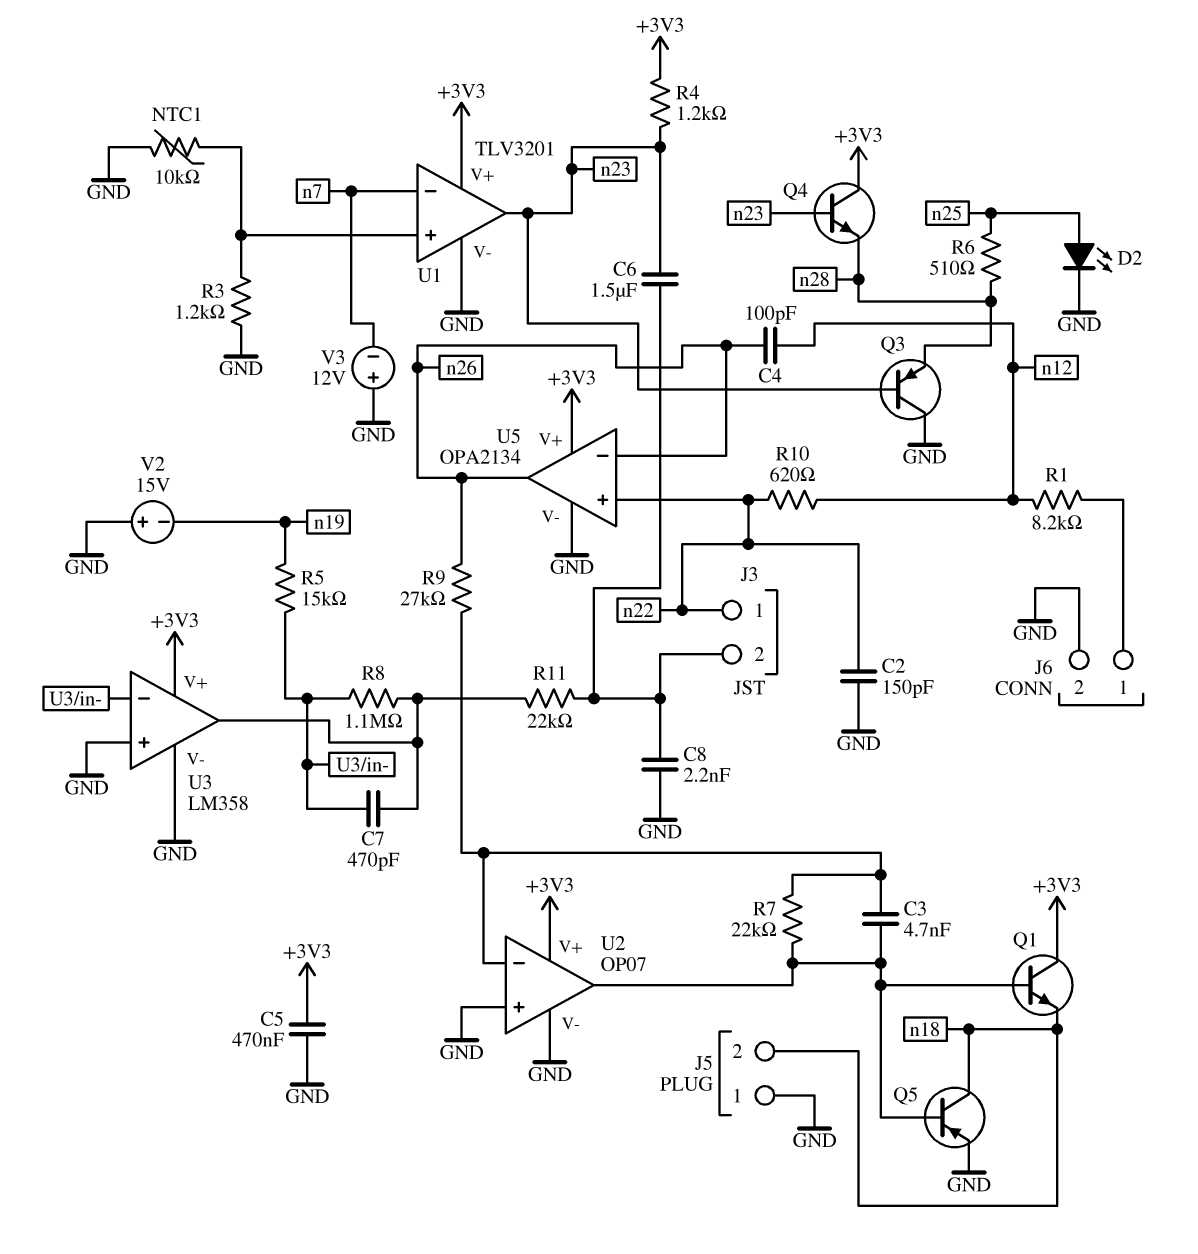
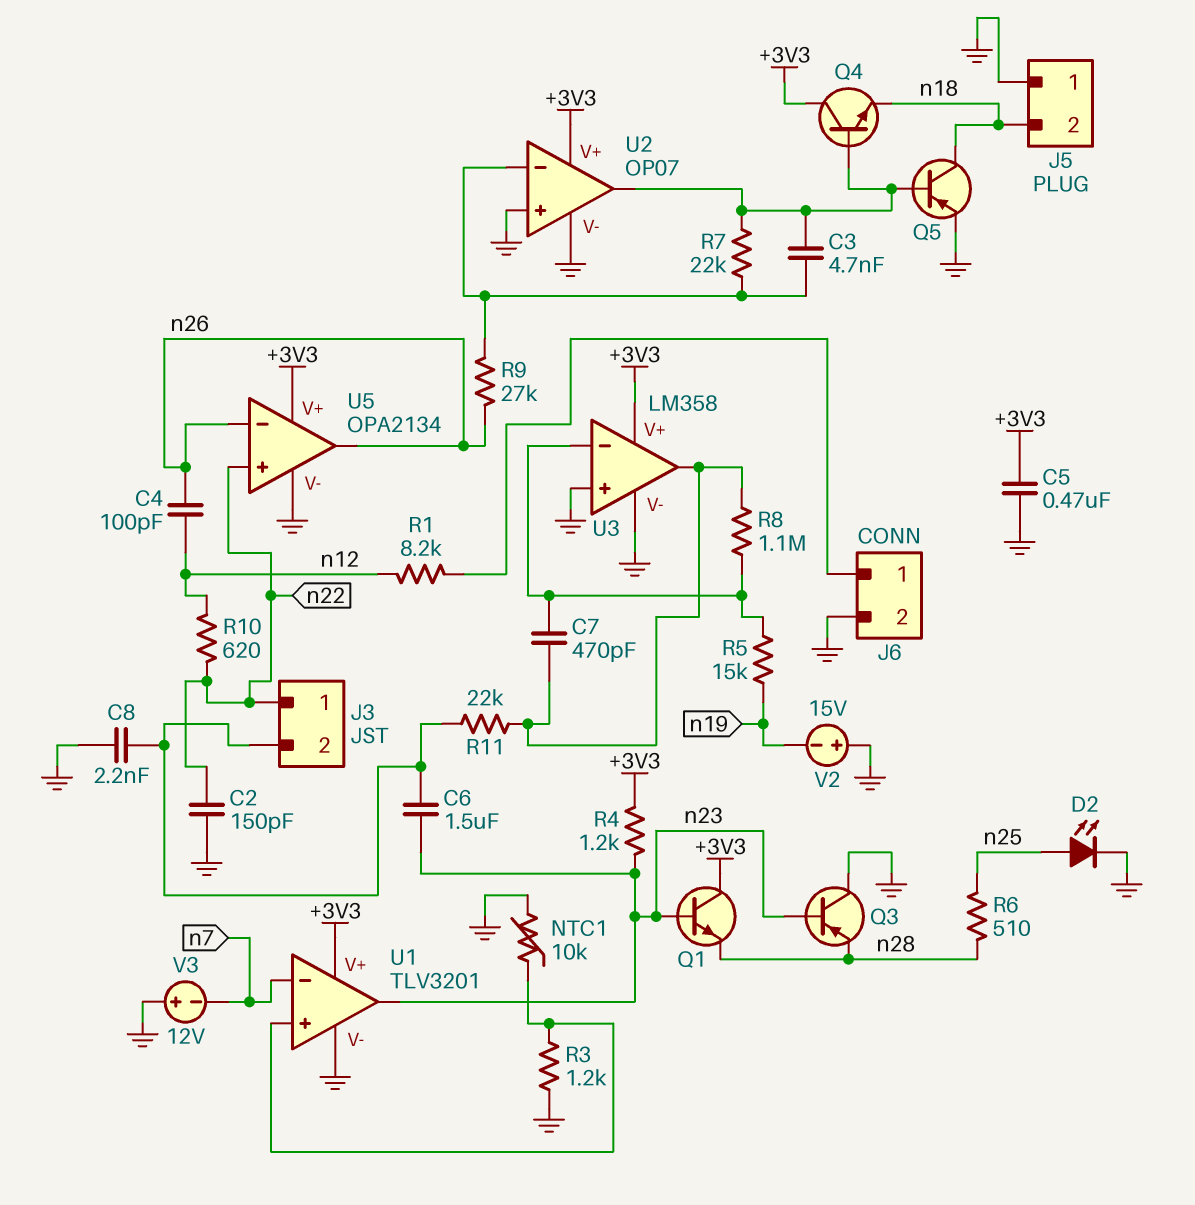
Q1: NPN (B U2/out, C +3V3, E n18) -> NPN (B n23, C +3V3, E n28)
Q4: NPN (B n23, C +3V3, E n28) -> NPN (B U2/out, C +3V3, E n18)

